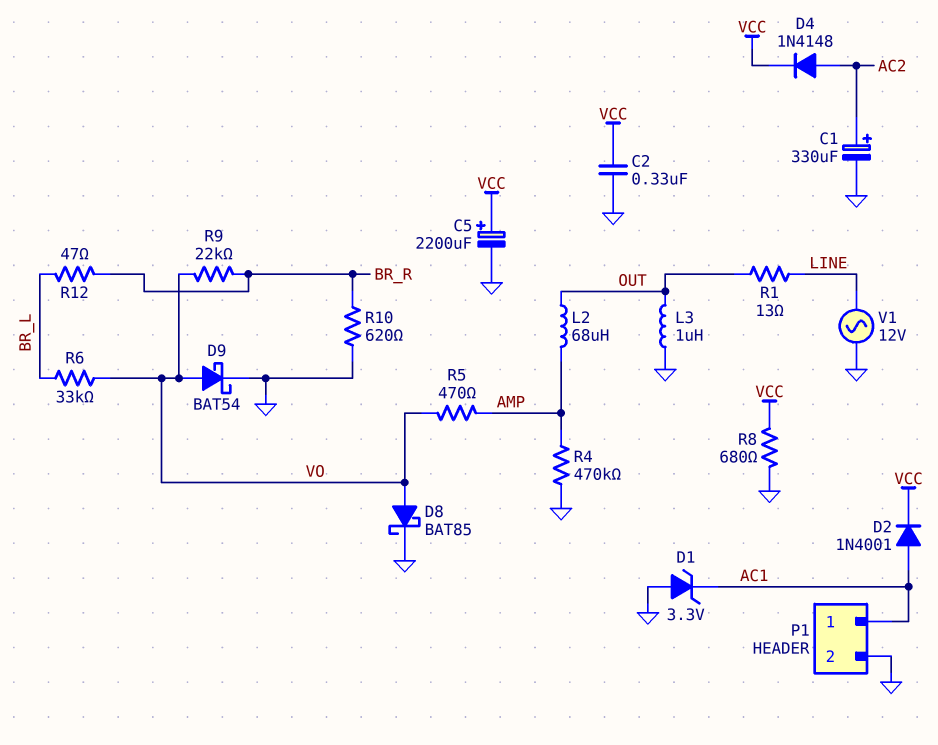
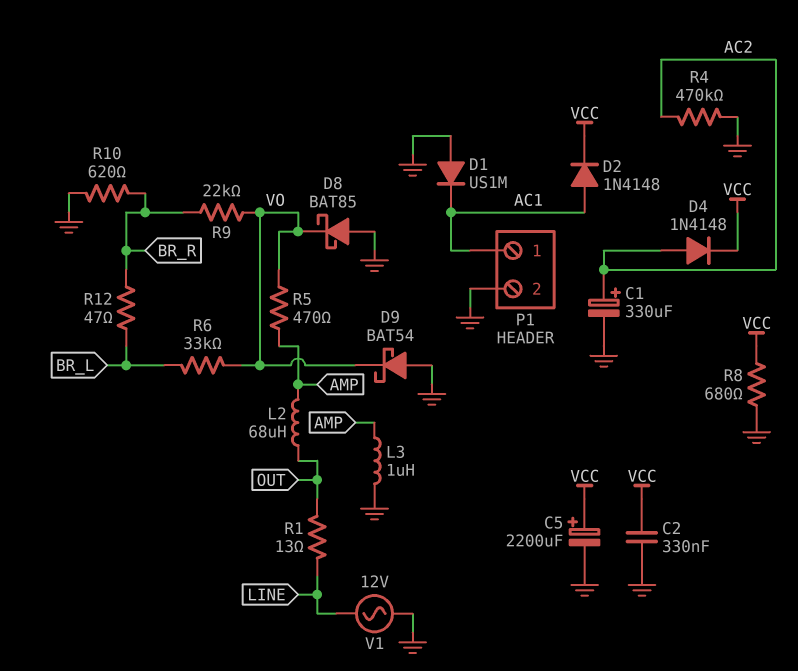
D1: zener 3.3V (A GND, K AC1) -> diode US1M (A GND, K AC1)
D2: diode 1N4001 (A AC1, K VCC) -> diode 1N4148 (A AC1, K VCC)
D8: schottky BAT85 (A VO, K GND) -> schottky BAT85 (A GND, K VO)
D9: schottky BAT54 (A VO, K GND) -> schottky BAT54 (A GND, K VO)
L3: 1uH (GND, OUT) -> 1uH (AMP, GND)
R4: 470k (AMP, GND) -> 470k (AC2, GND)

